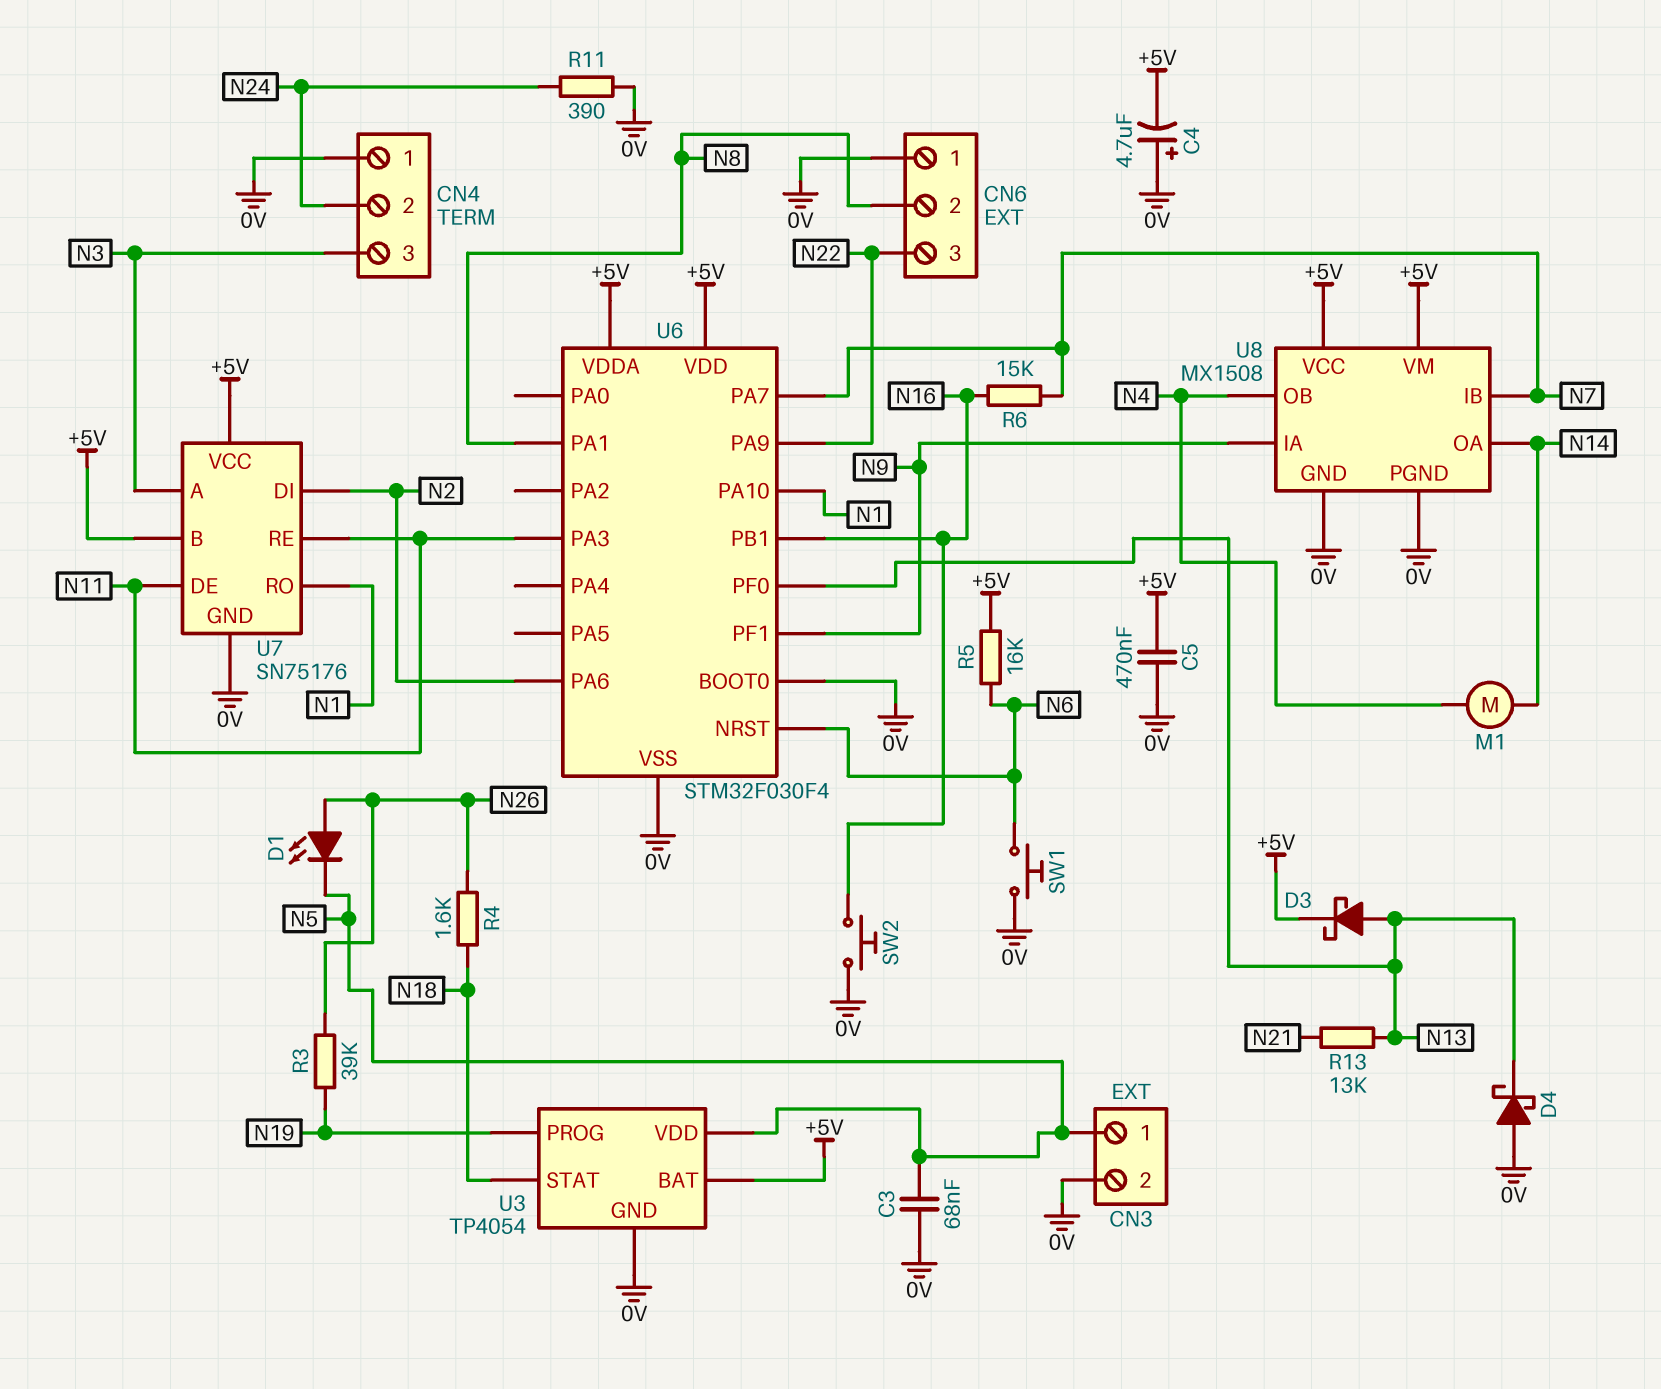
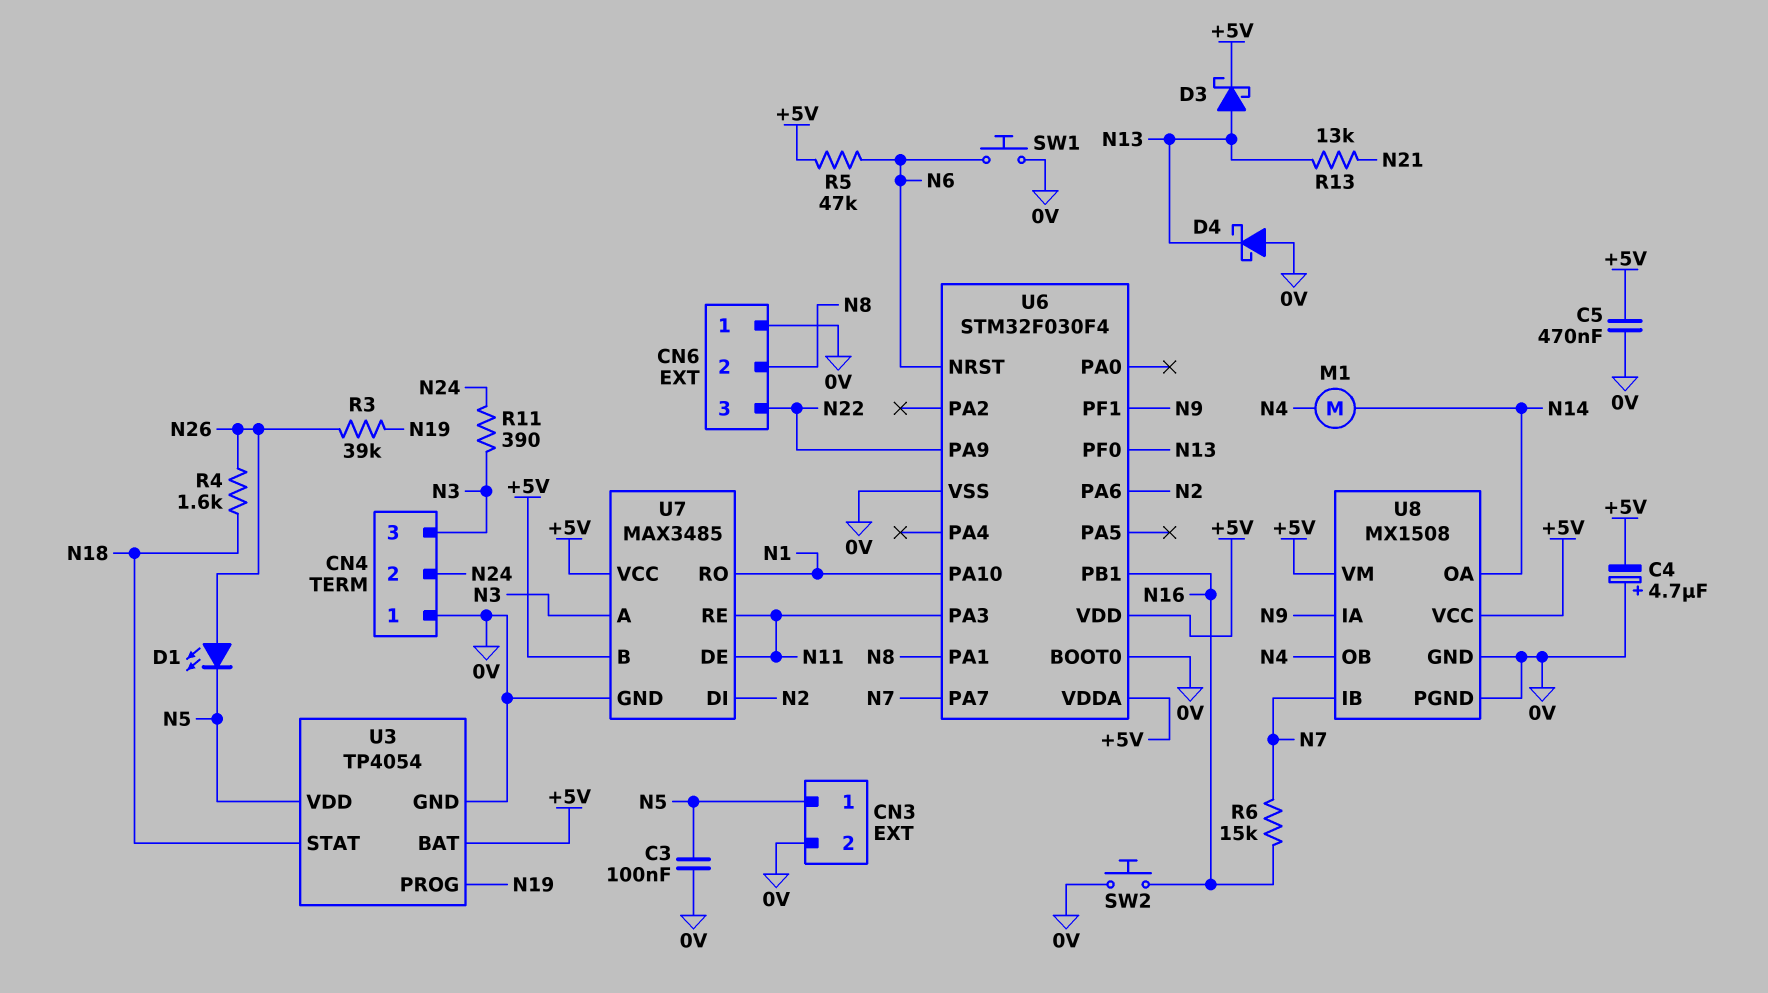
C3: 68nF (0V, N5) -> 100nF (0V, N5)
R5: 16k (+5V, N6) -> 47k (+5V, N6)
R11: 390 (0V, N24) -> 390 (N3, N24)
U7: SN75176 -> MAX3485

